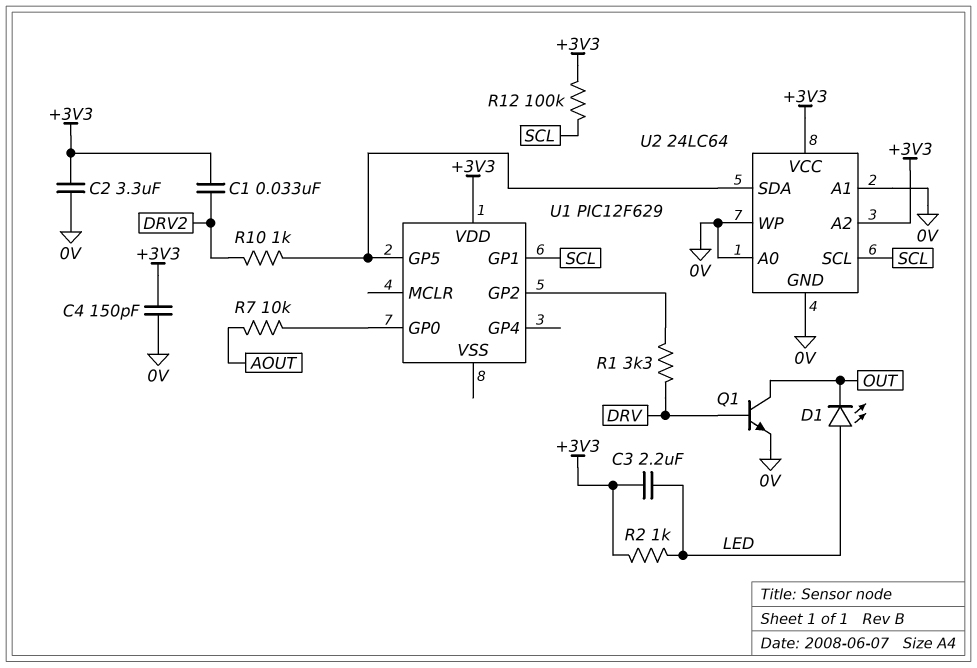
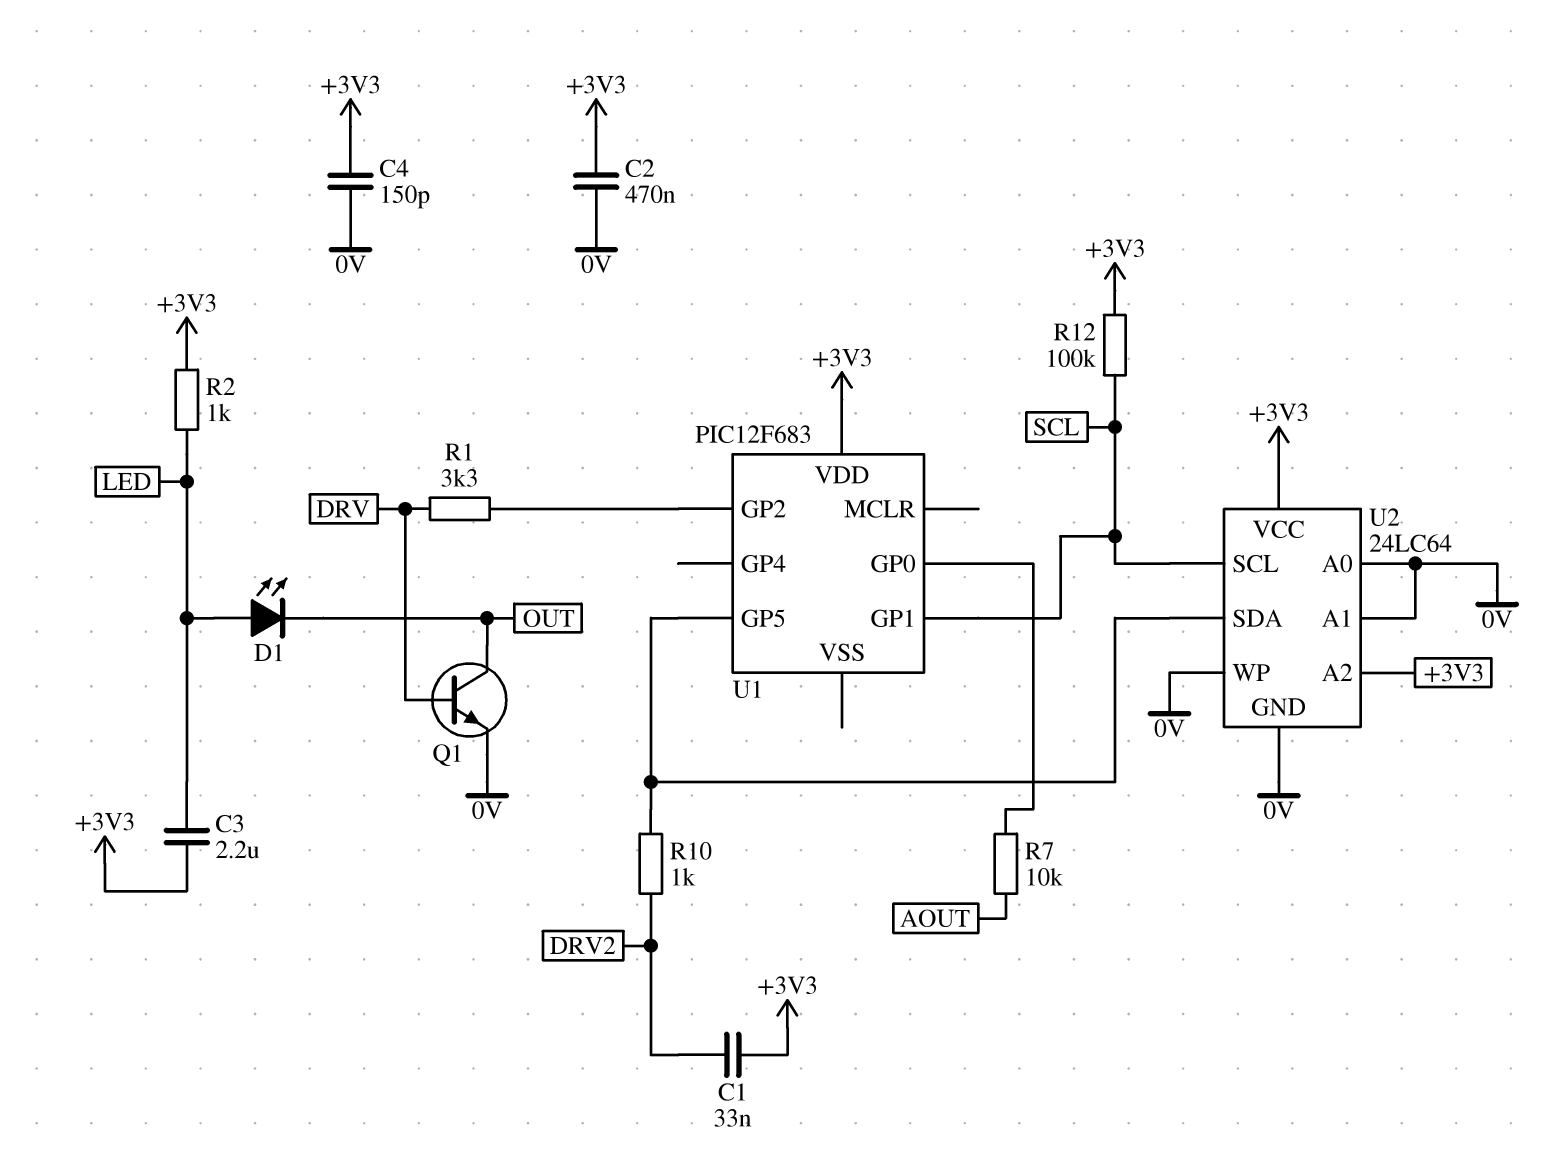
C2: 3.3uF (+3V3, 0V) -> 470nF (+3V3, 0V)
U1: PIC12F629 -> PIC12F683

